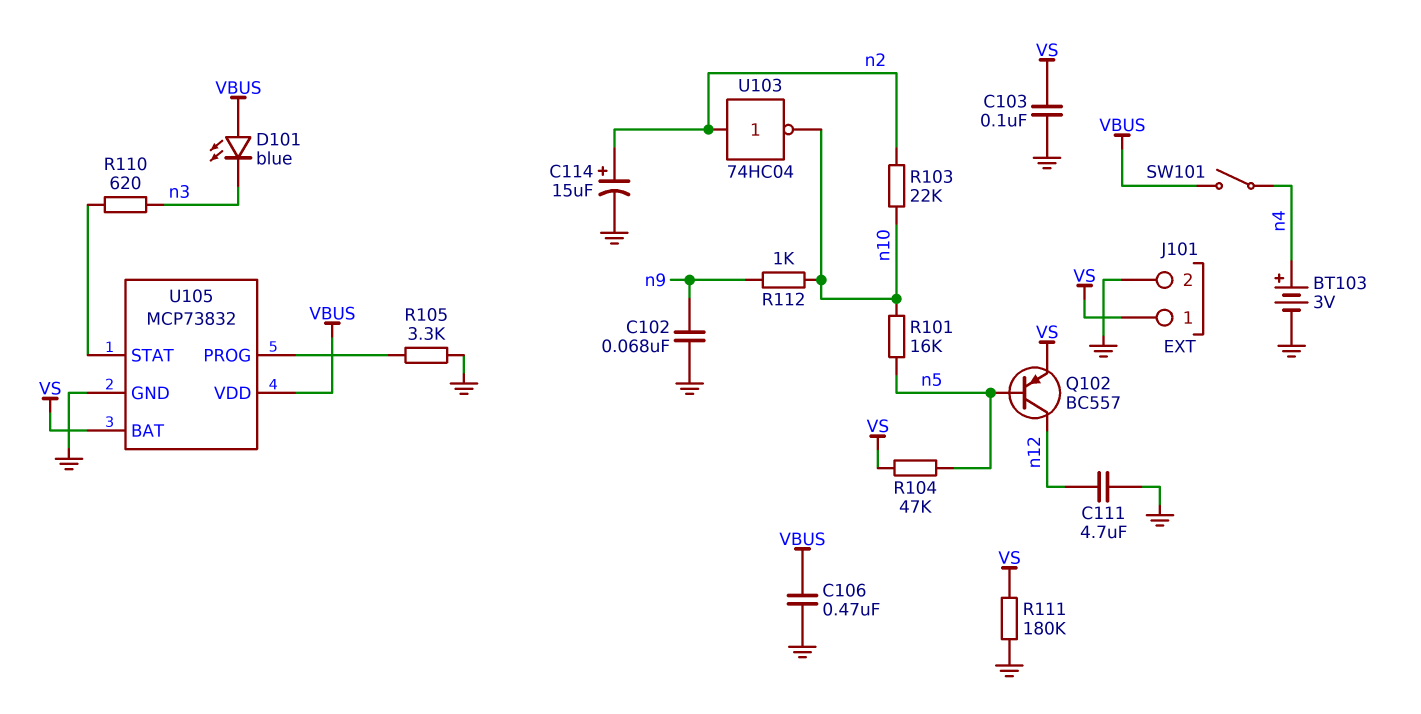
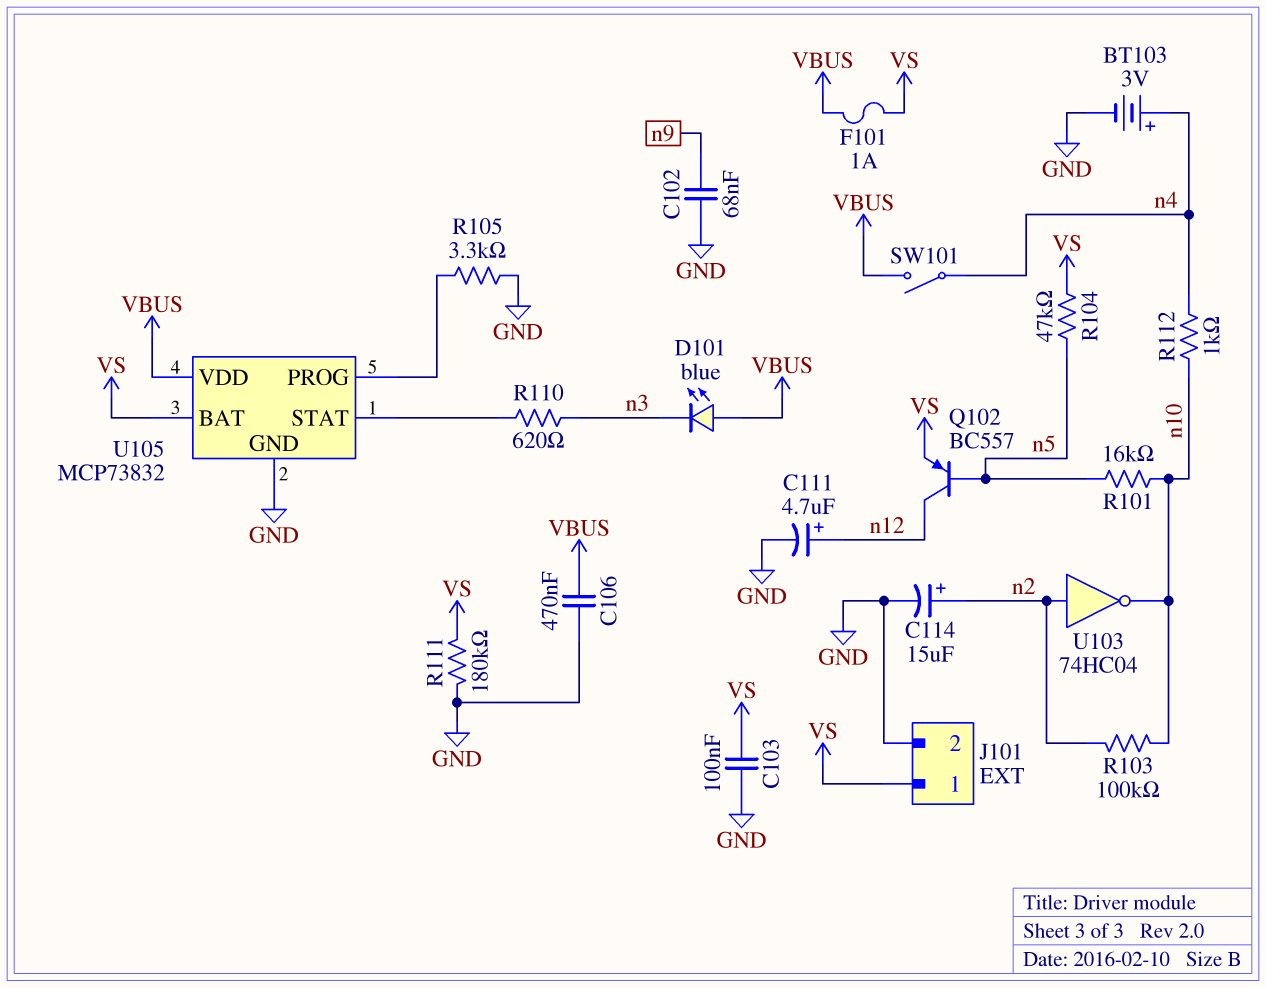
C111: 4.7uF (GND, n12) -> 4.7uF (plus n12, minus GND)
F101: none -> 1A (VBUS, VS)
R103: 22k (n2, n10) -> 100k (n2, n10)
R112: 1k (n9, n10) -> 1k (n4, n10)

